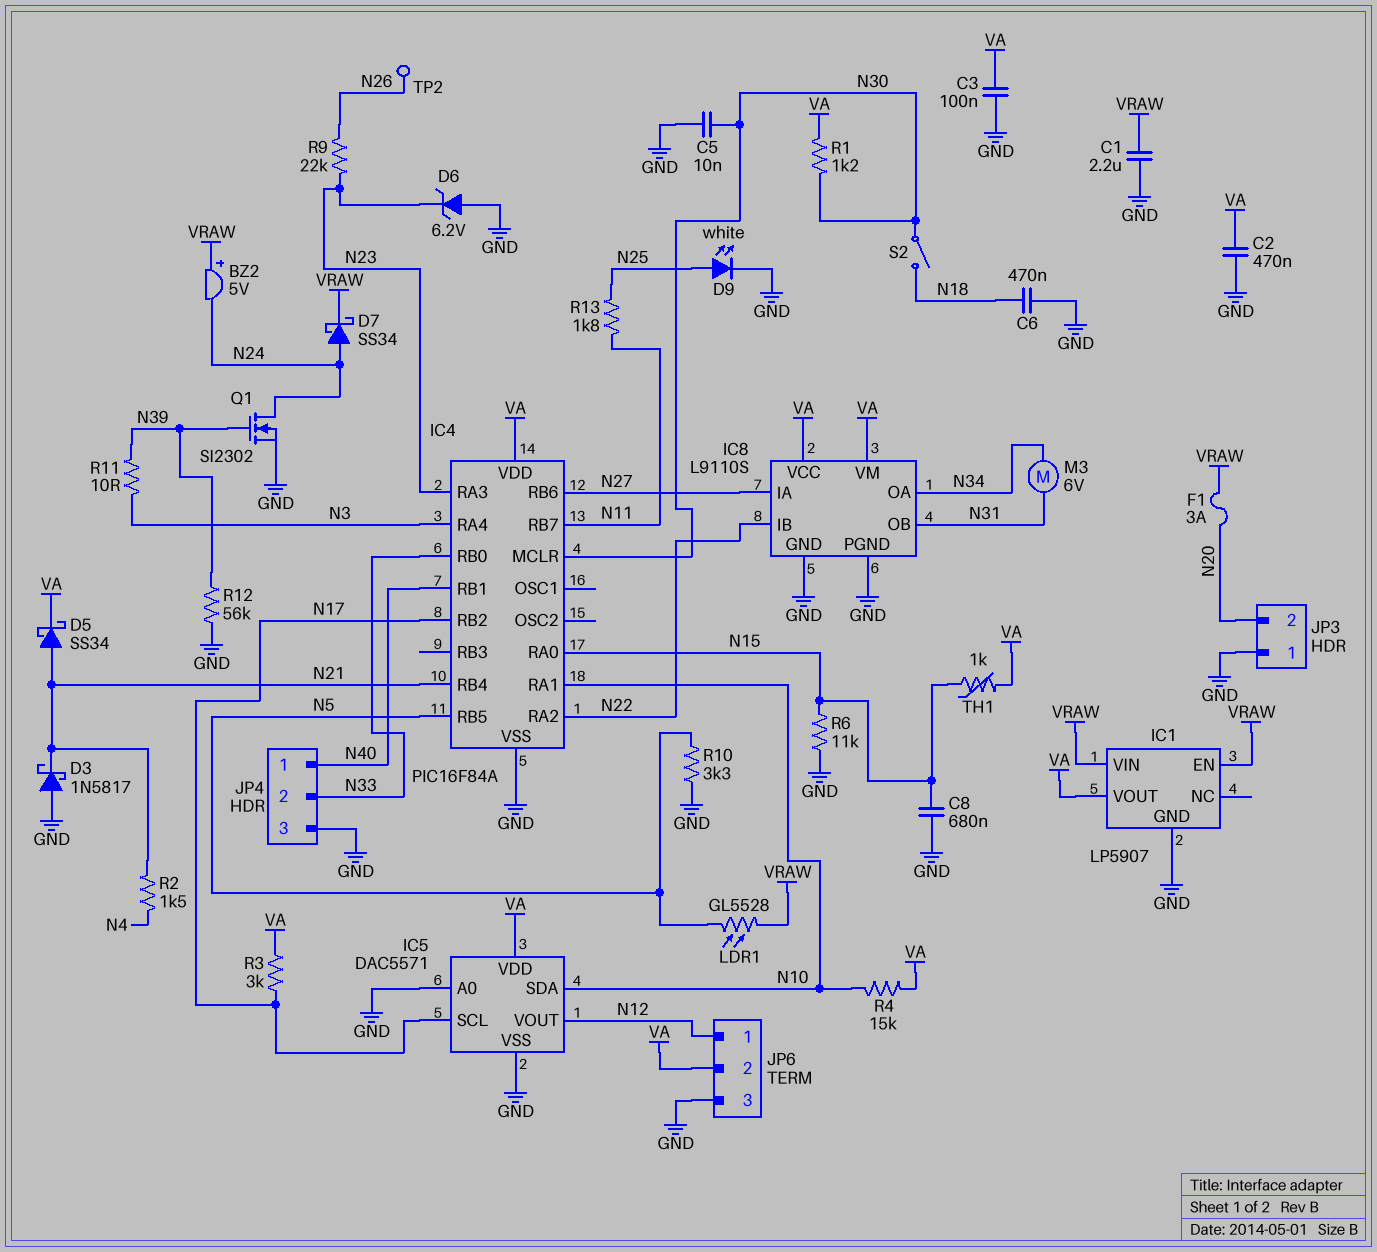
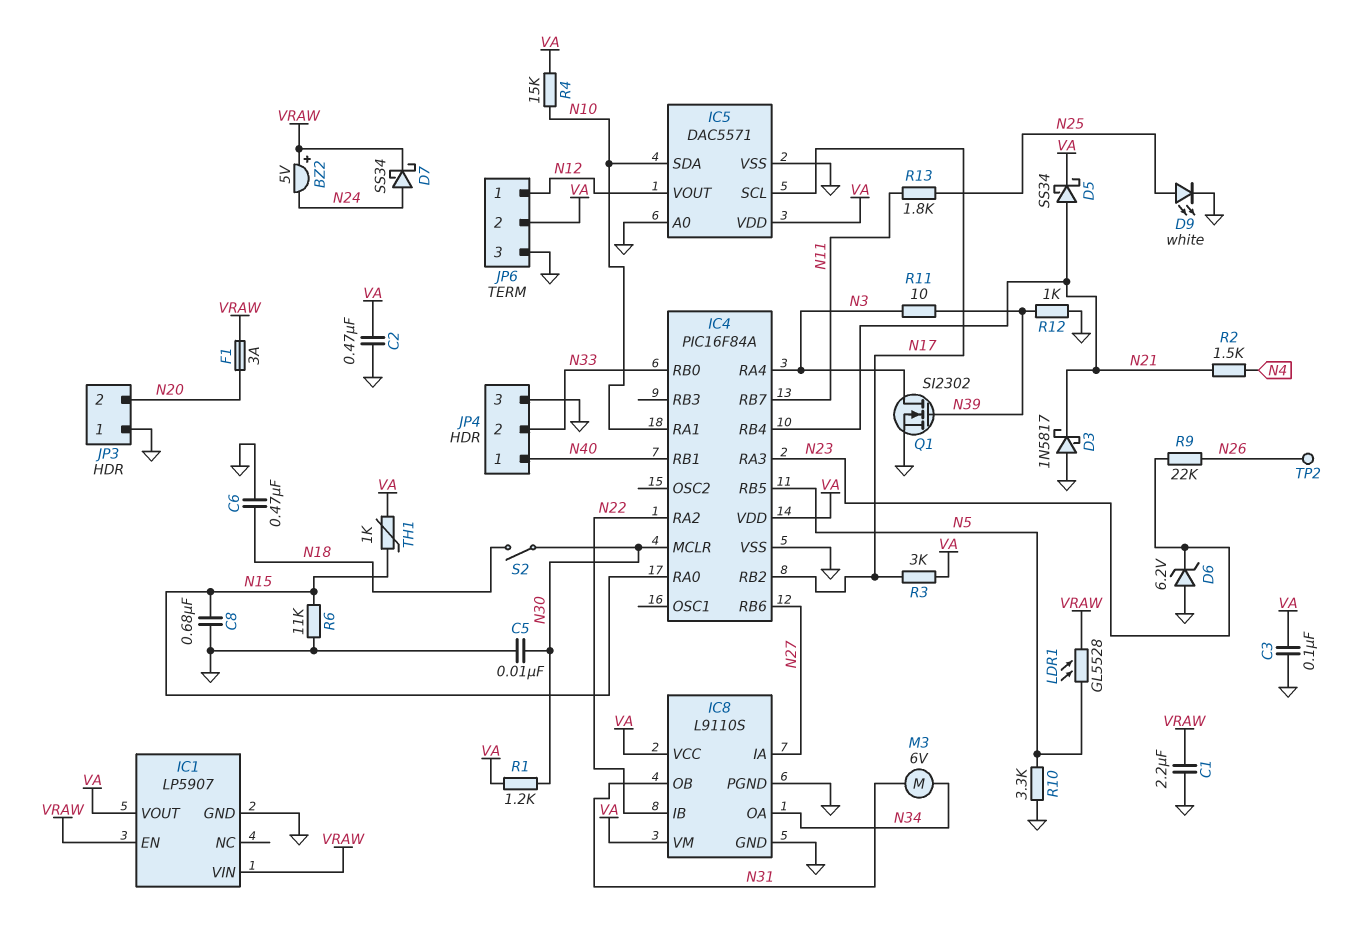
Q1: NMOS SI2302 (G N39, D N24, S GND) -> NMOS SI2302 (G N39, D N3, S GND)
R12: 56k (GND, N39) -> 1k (GND, N39)

